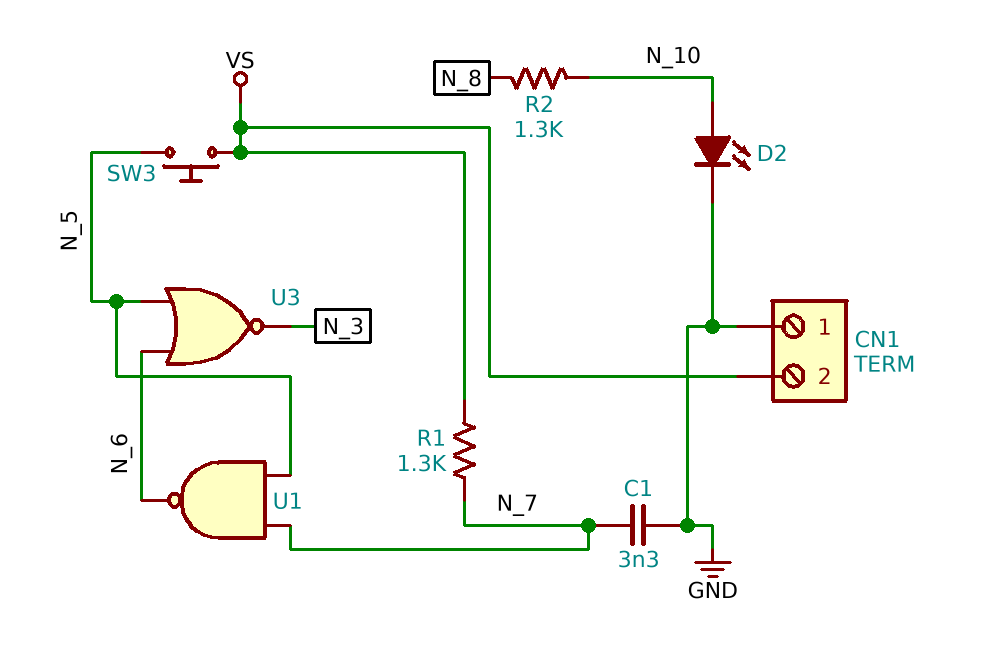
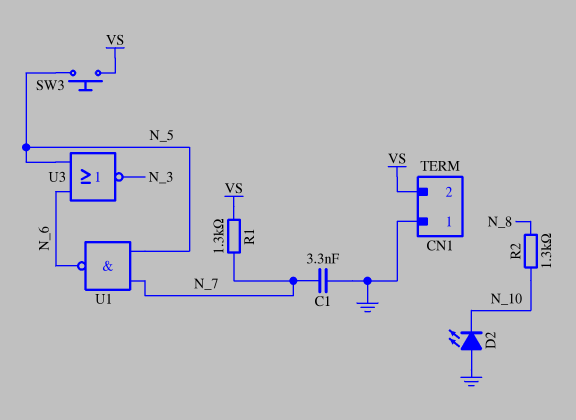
D2: LED (A N_10, K GND) -> LED (A GND, K N_10)

